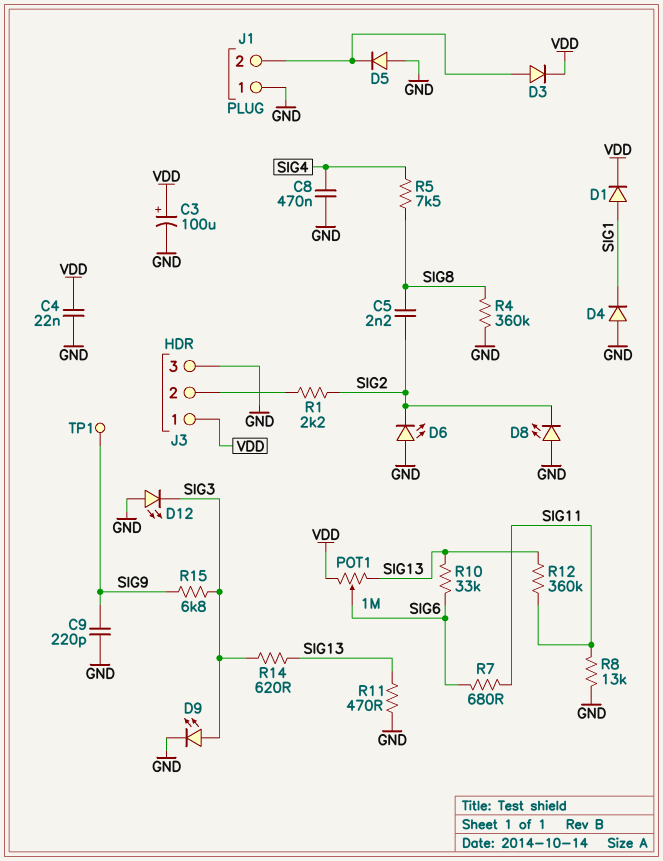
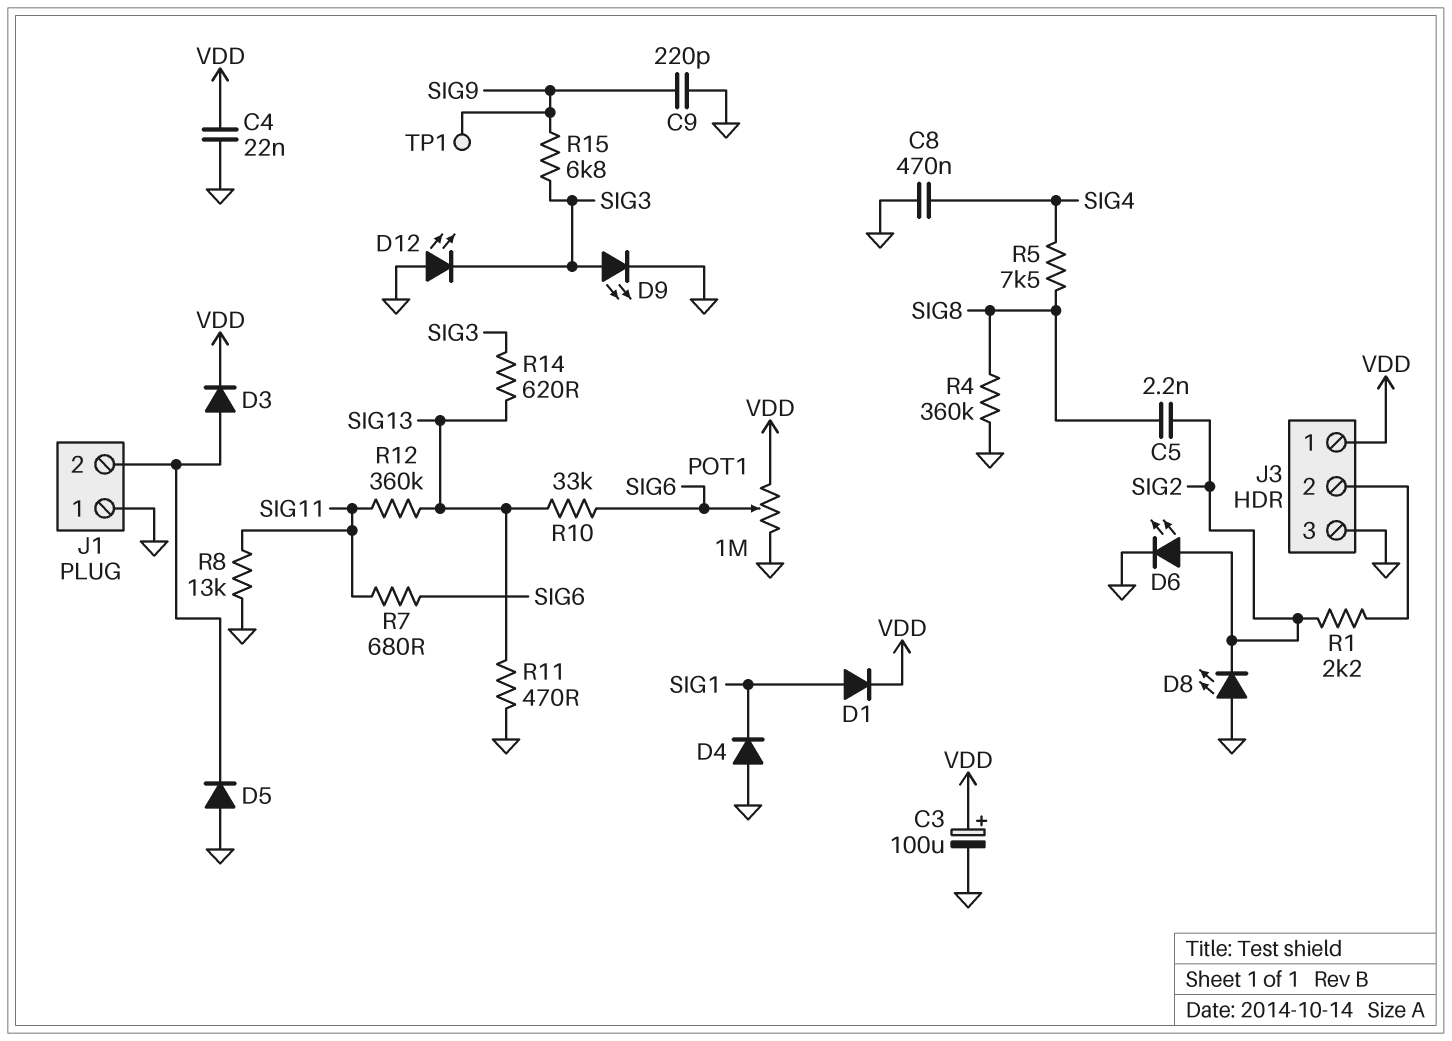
D6: LED (A GND, K SIG2) -> LED (A SIG2, K GND)
POT1: 1M (SIG13, VDD, wiper SIG6) -> 1M (GND, VDD, wiper SIG6)

